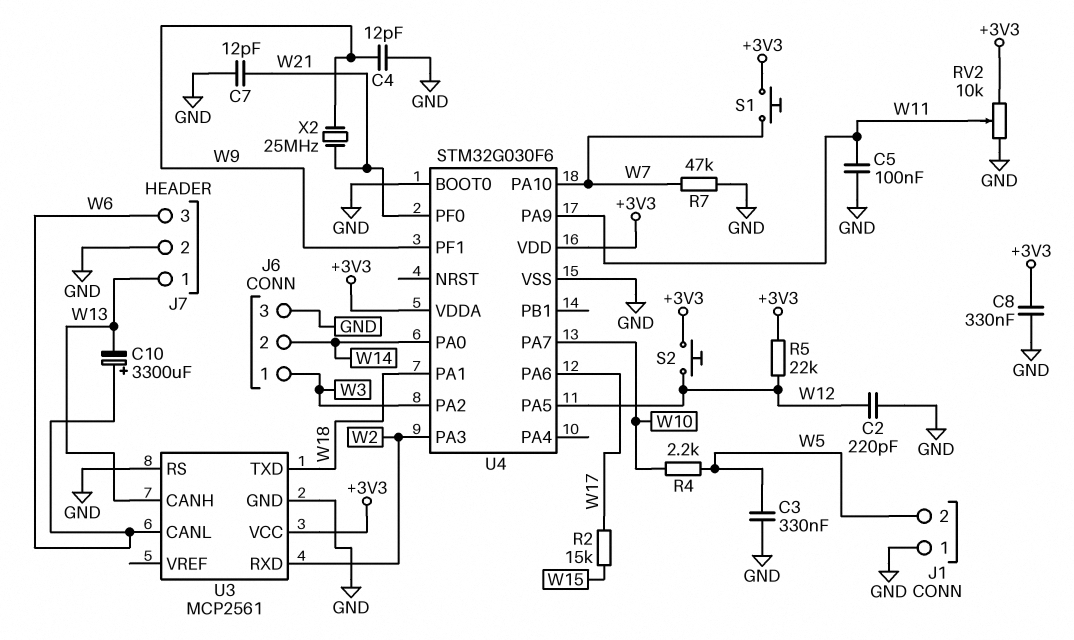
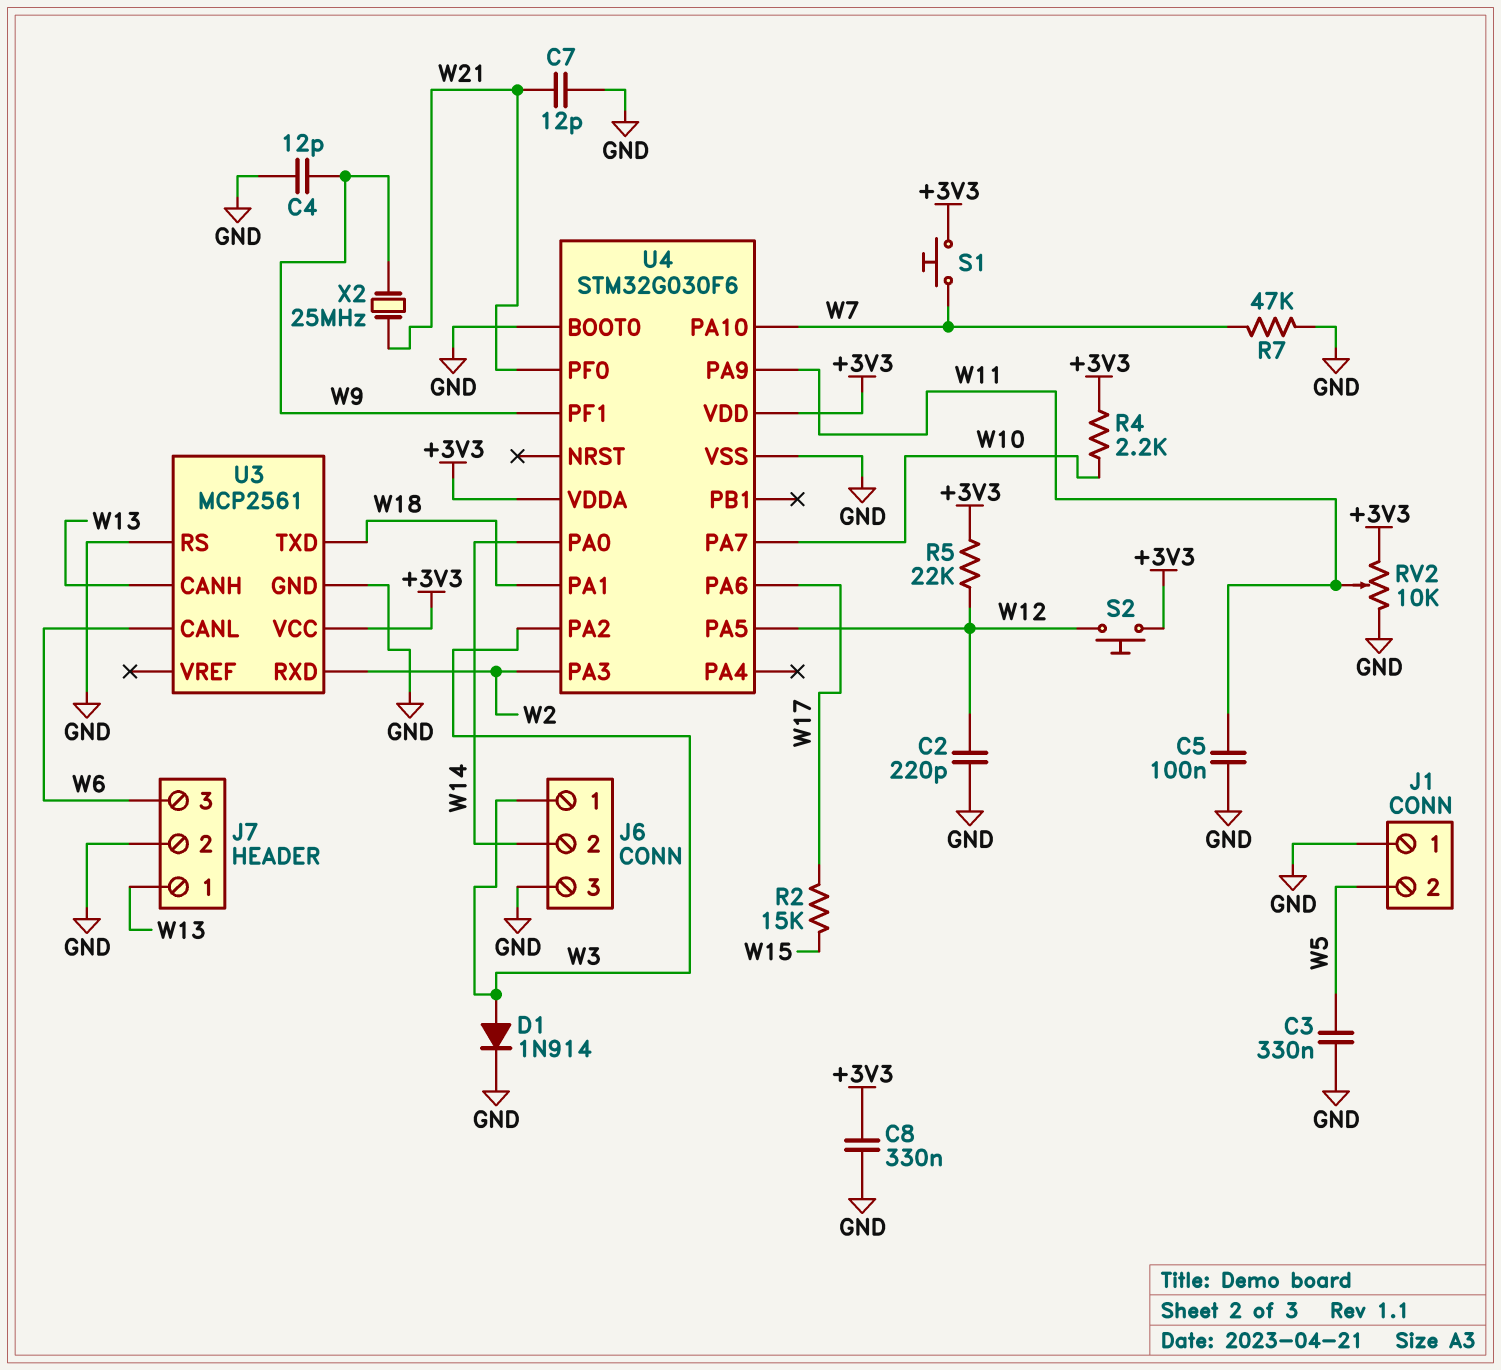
C10: 3300uF (plus W6, minus W13) -> none
D1: none -> diode 1N914 (A W3, K GND)
R4: 2.2k (W5, W10) -> 2.2k (+3V3, W10)

